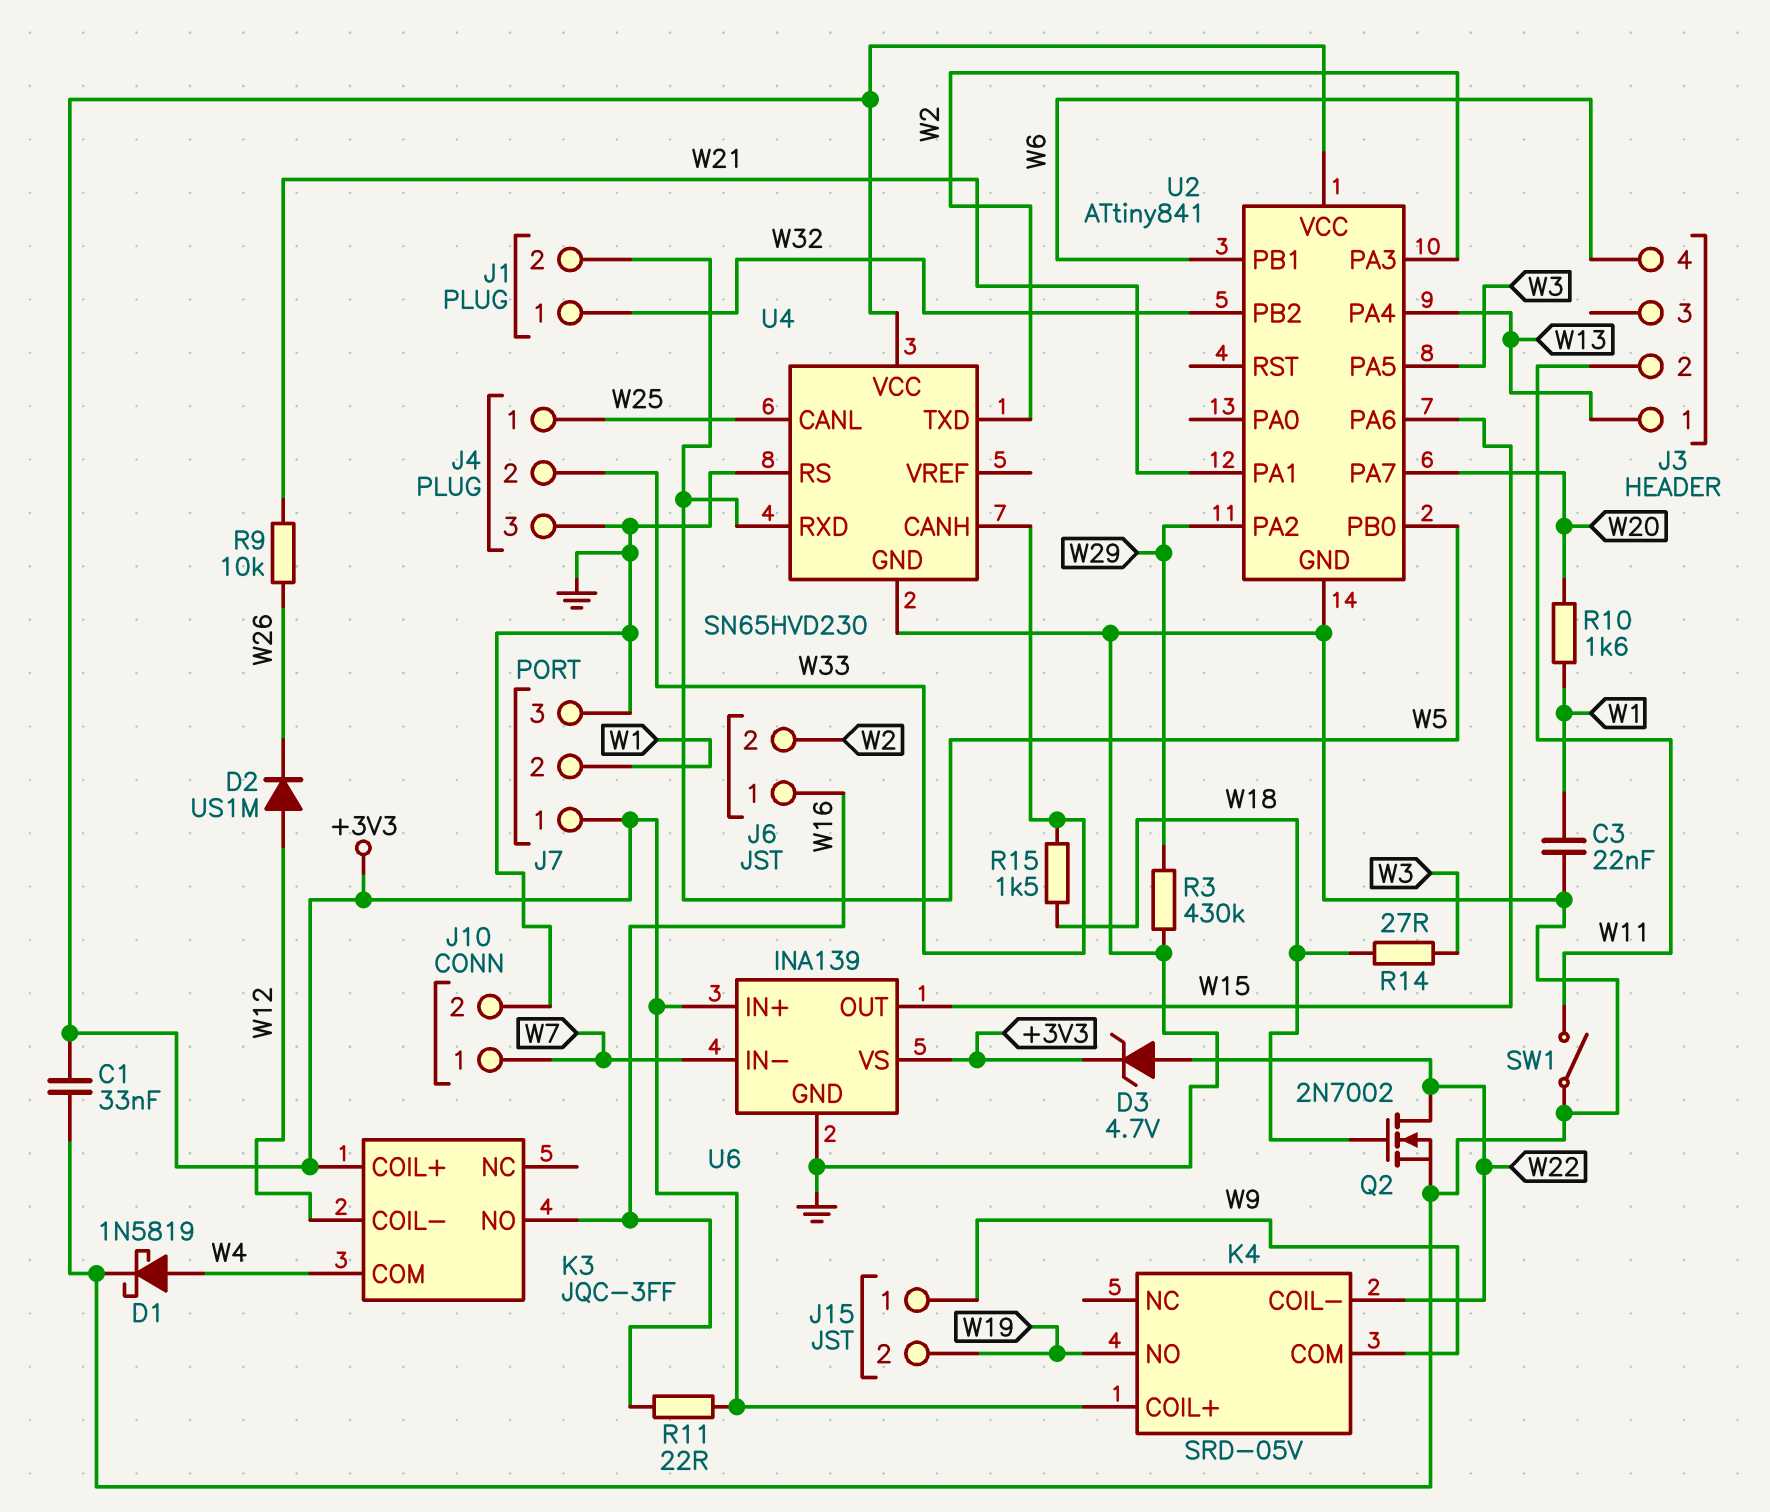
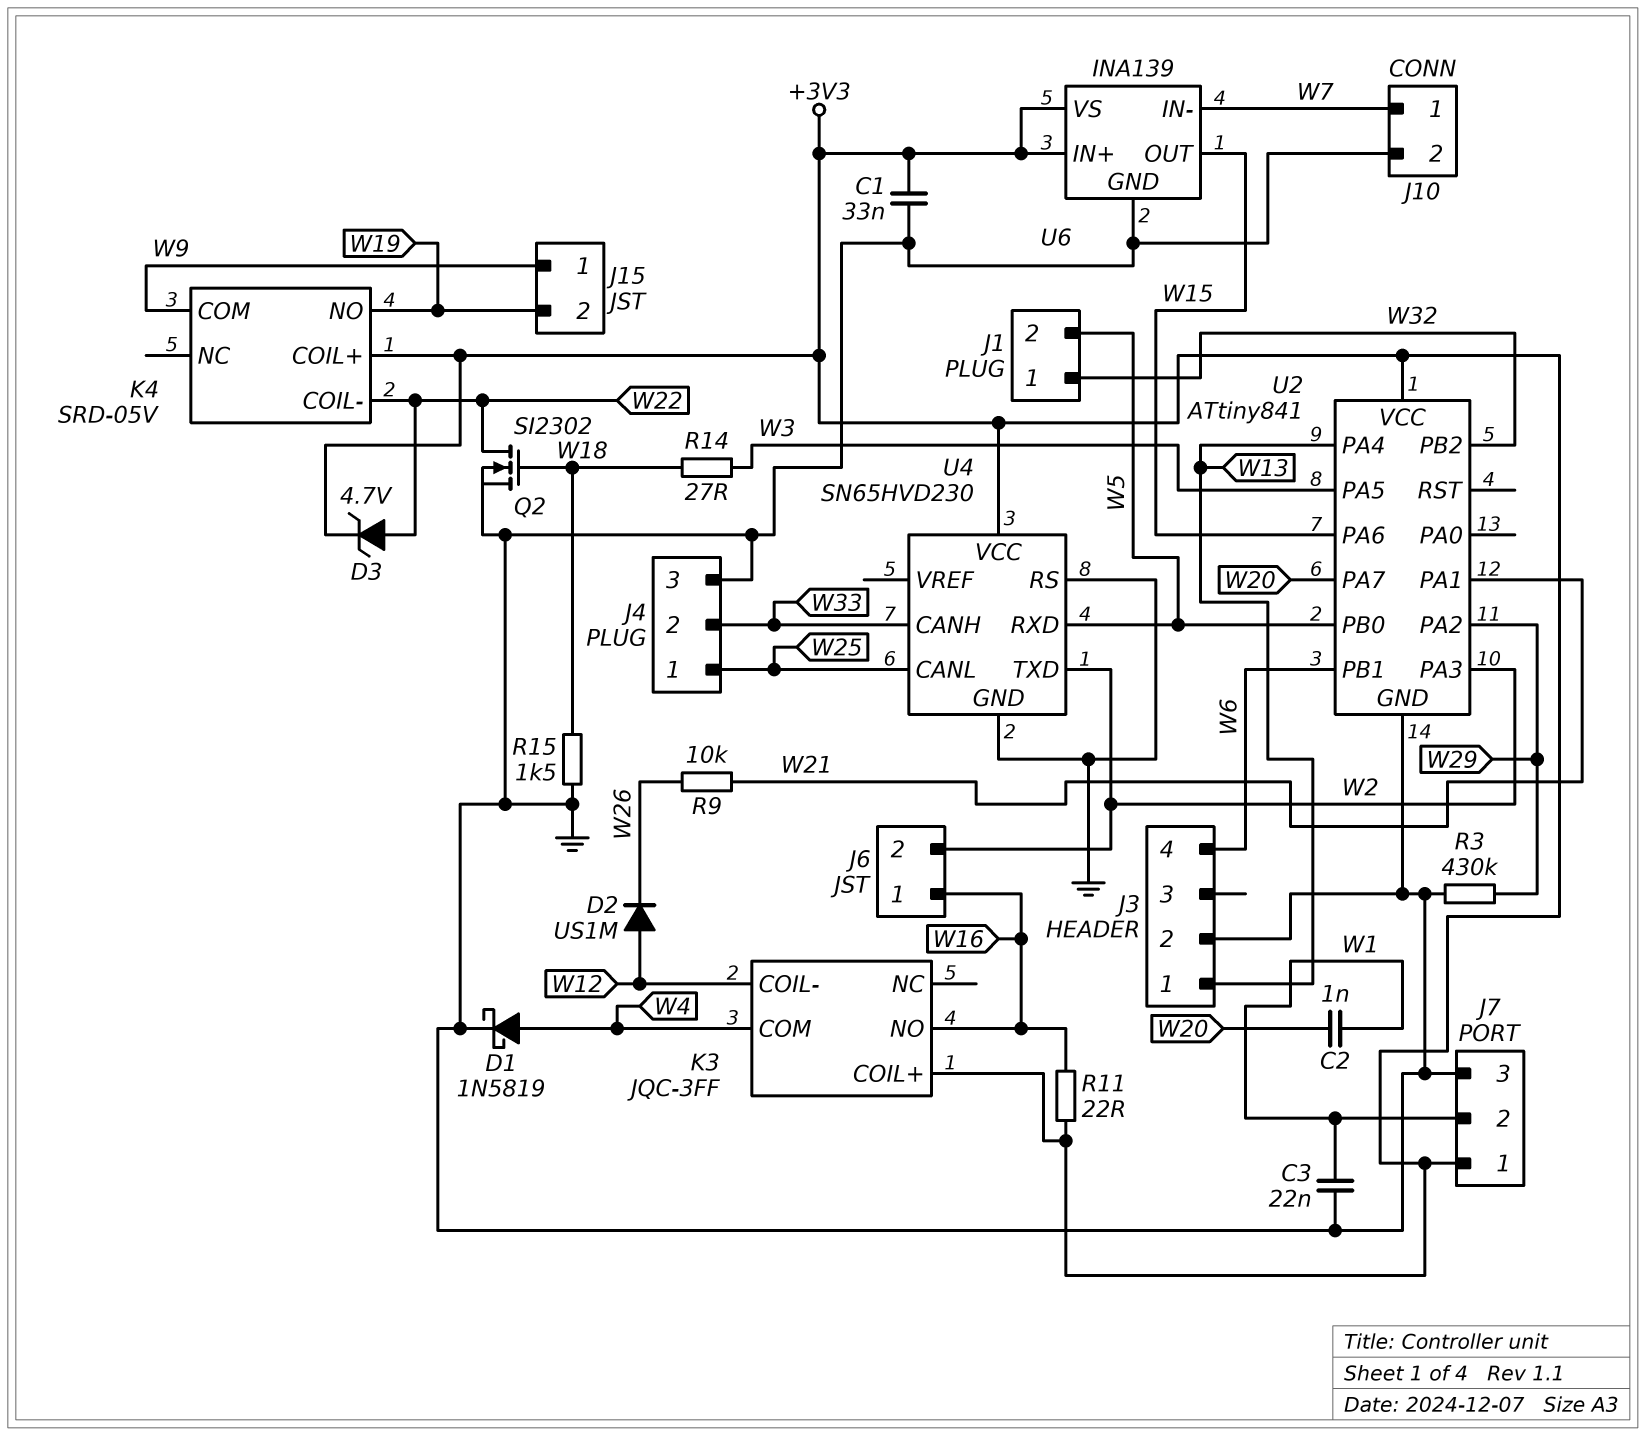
C2: none -> 1nF (W1, W20)
J3 pin 2: W11 -> GND
Q2: NMOS 2N7002 (G W18, D W22, S GND) -> NMOS SI2302 (G W18, D W22, S GND)
R10: 1.6k (W1, W20) -> none
R15: 1.5k (W18, W33) -> 1.5k (GND, W18)
SW1: switch (GND, W11) -> none

